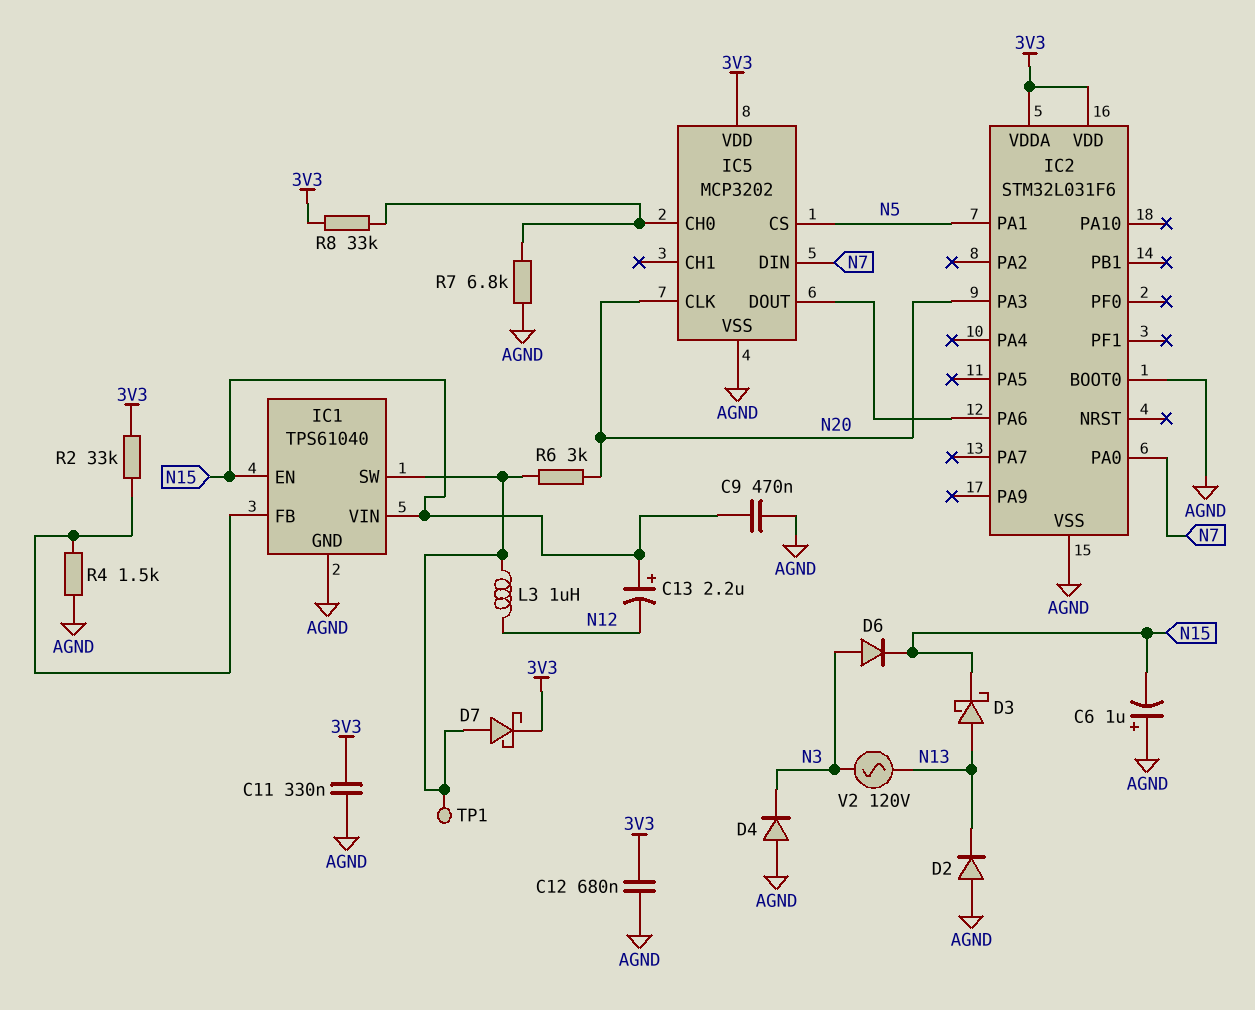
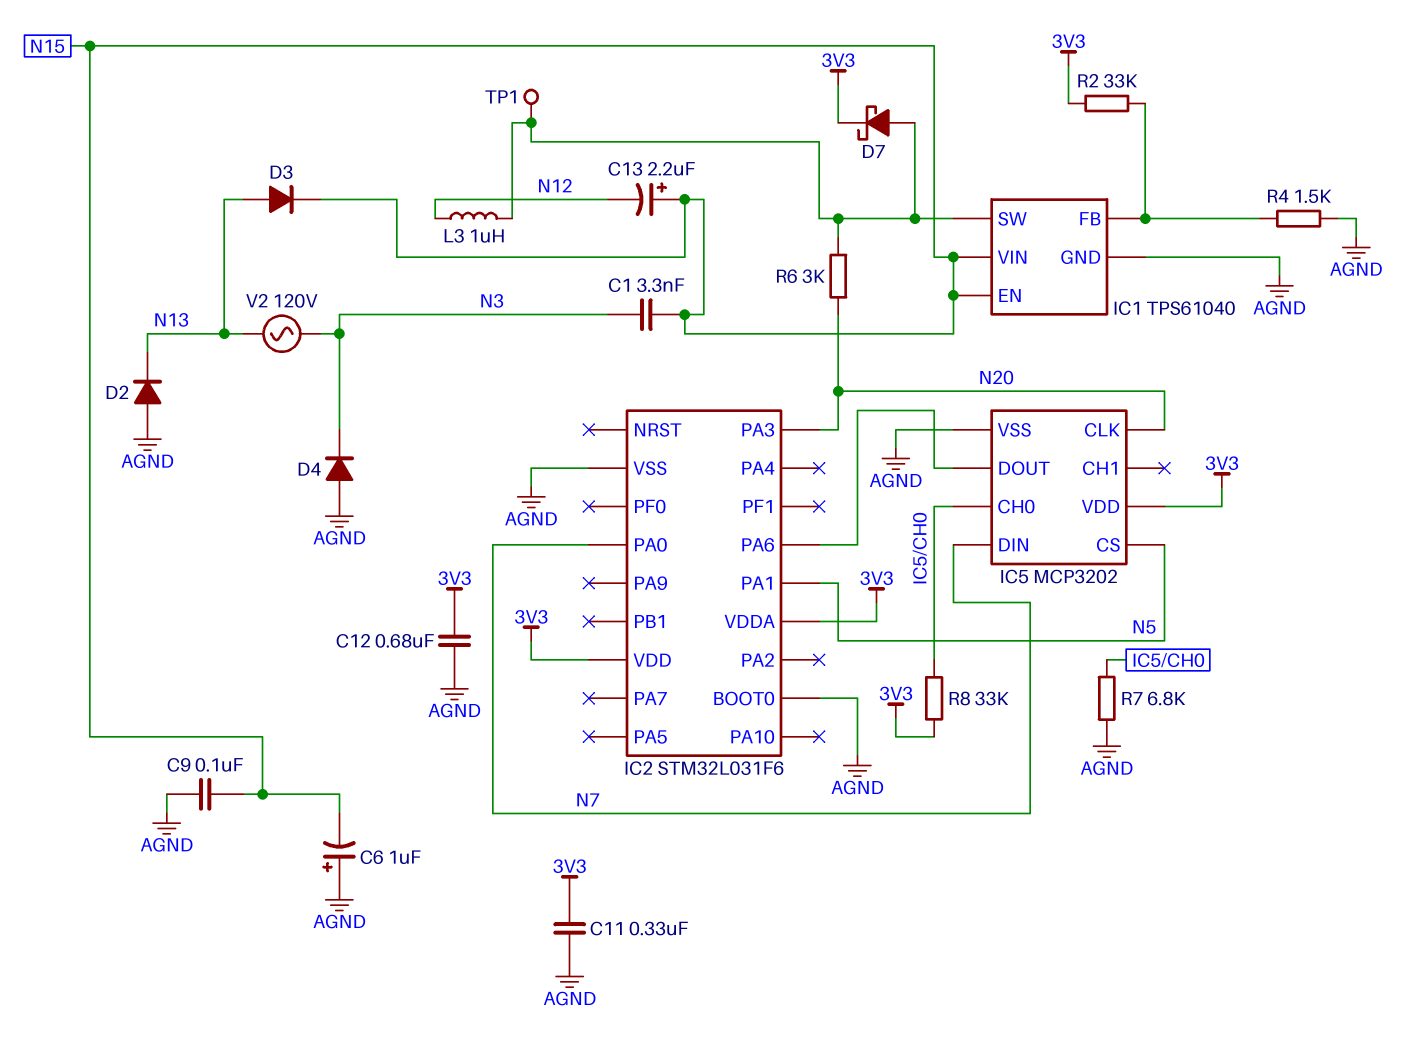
C1: none -> 3.3nF (N3, N15)
C9: 470nF (AGND, N15) -> 100nF (AGND, N15)
D3: schottky (A N13, K N15) -> diode (A N13, K N15)
D6: diode (A N3, K N15) -> none

